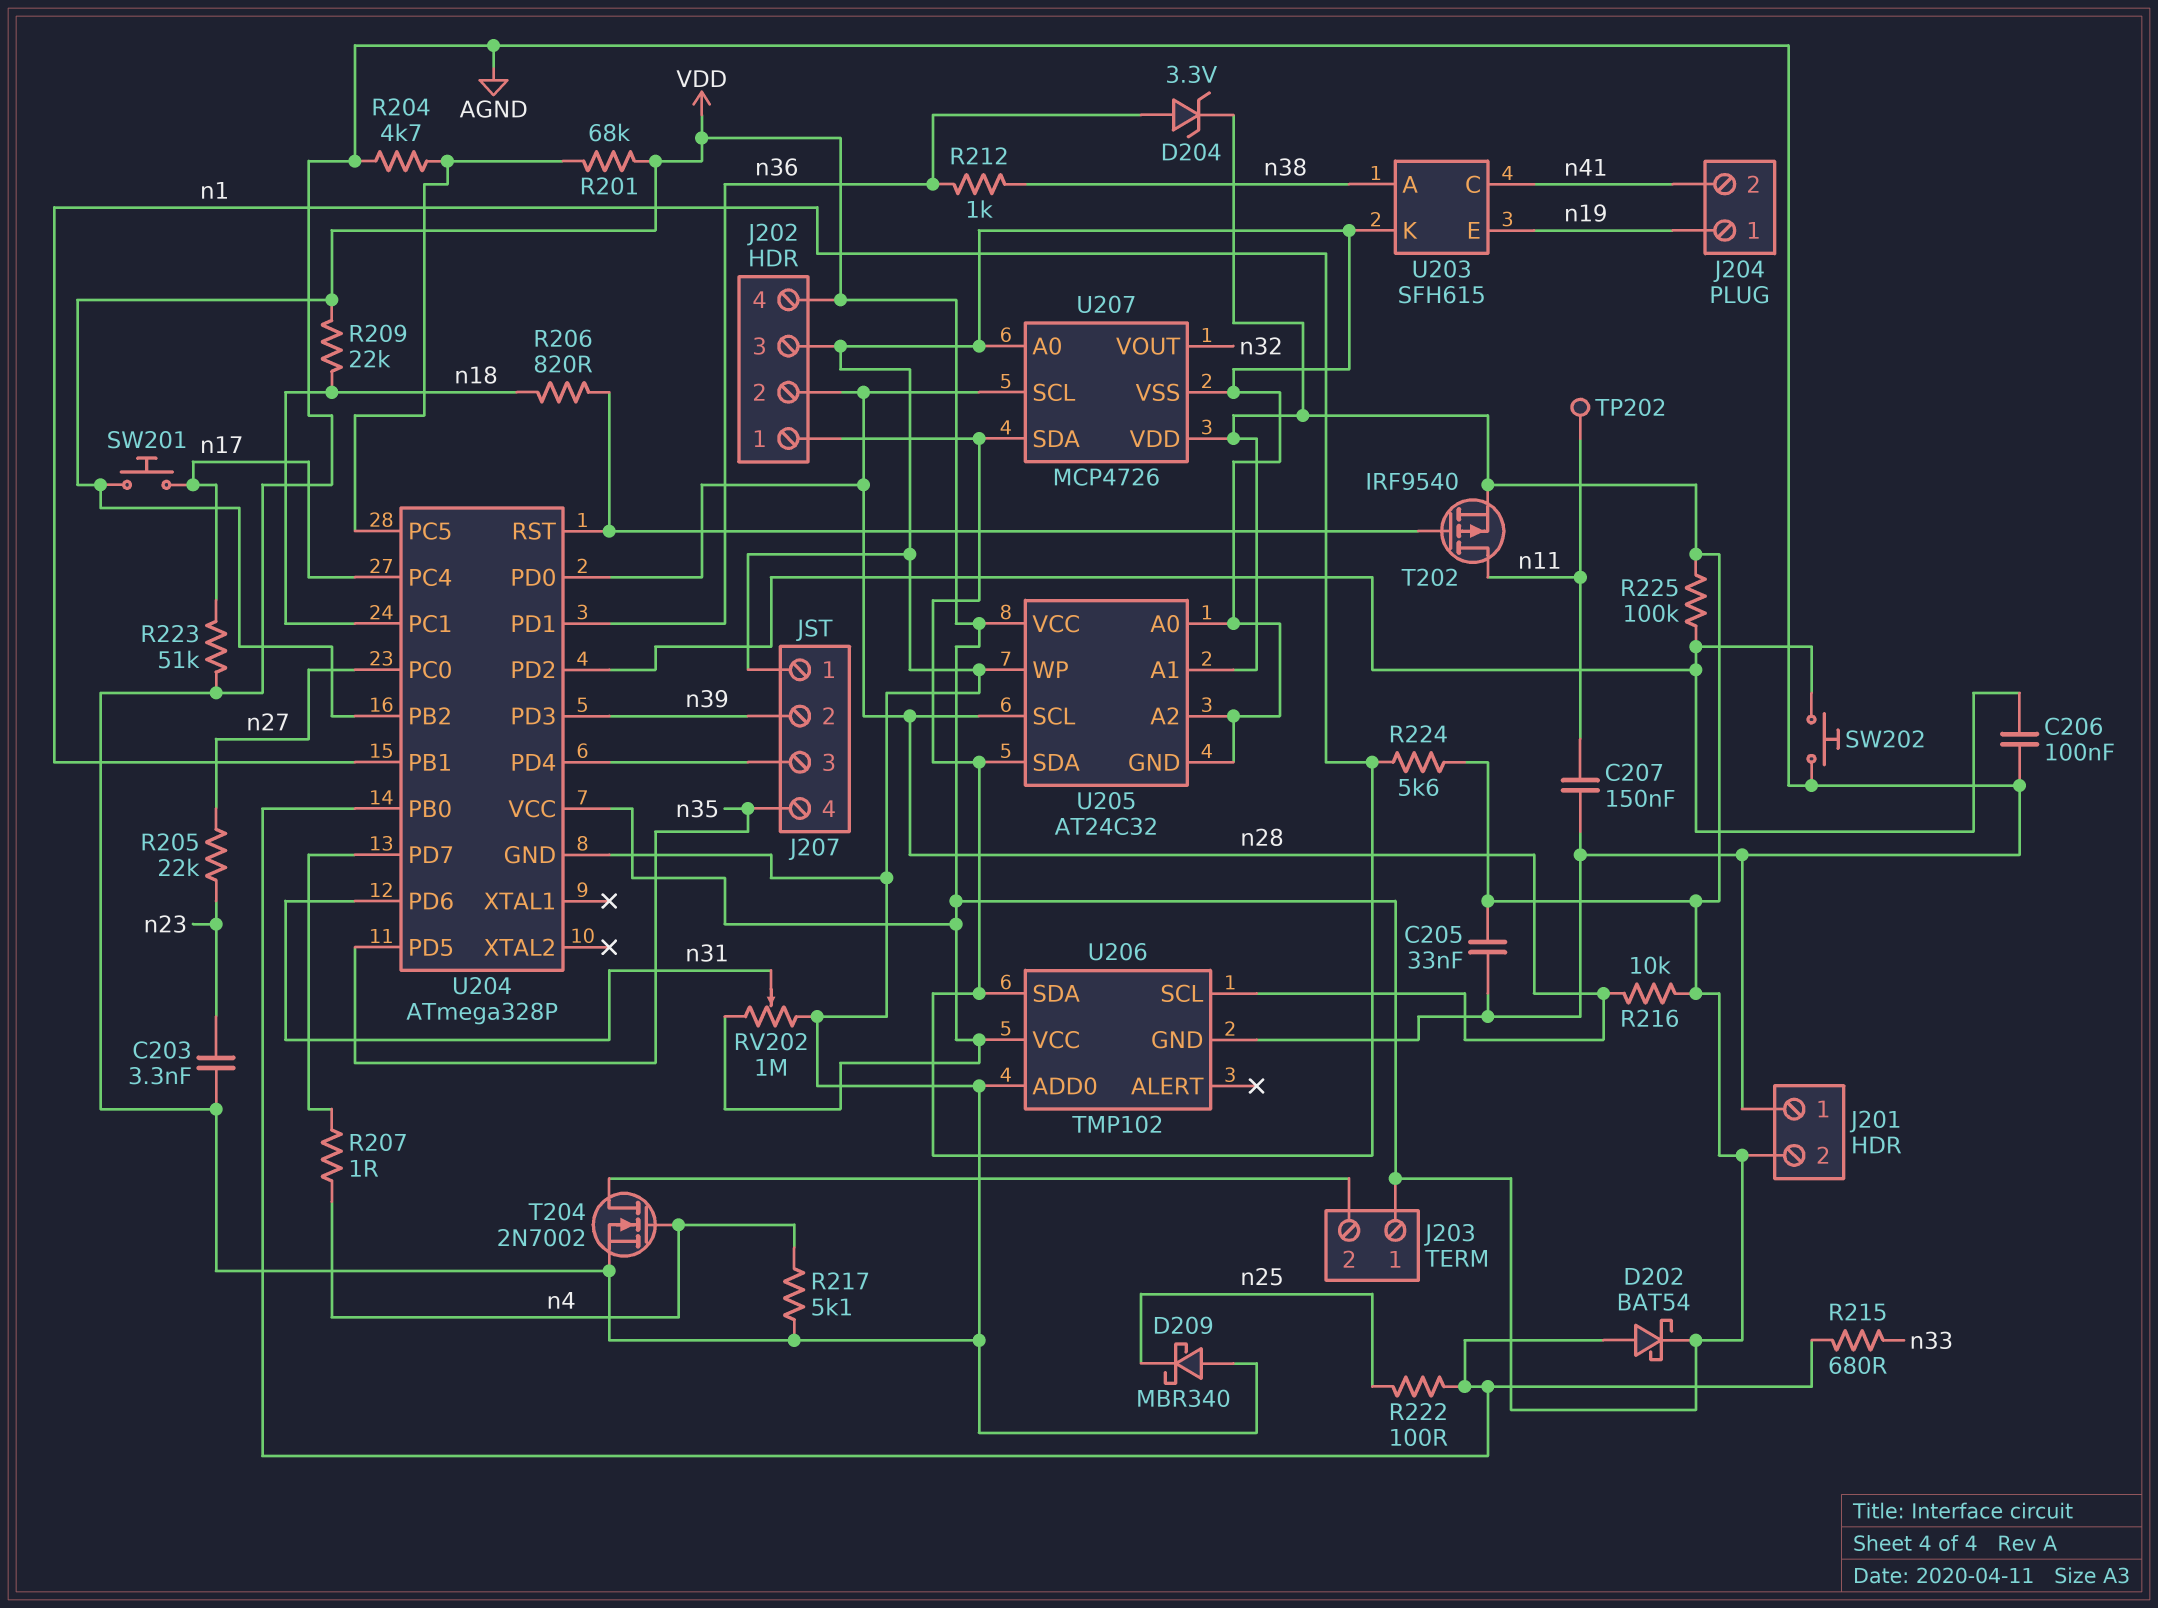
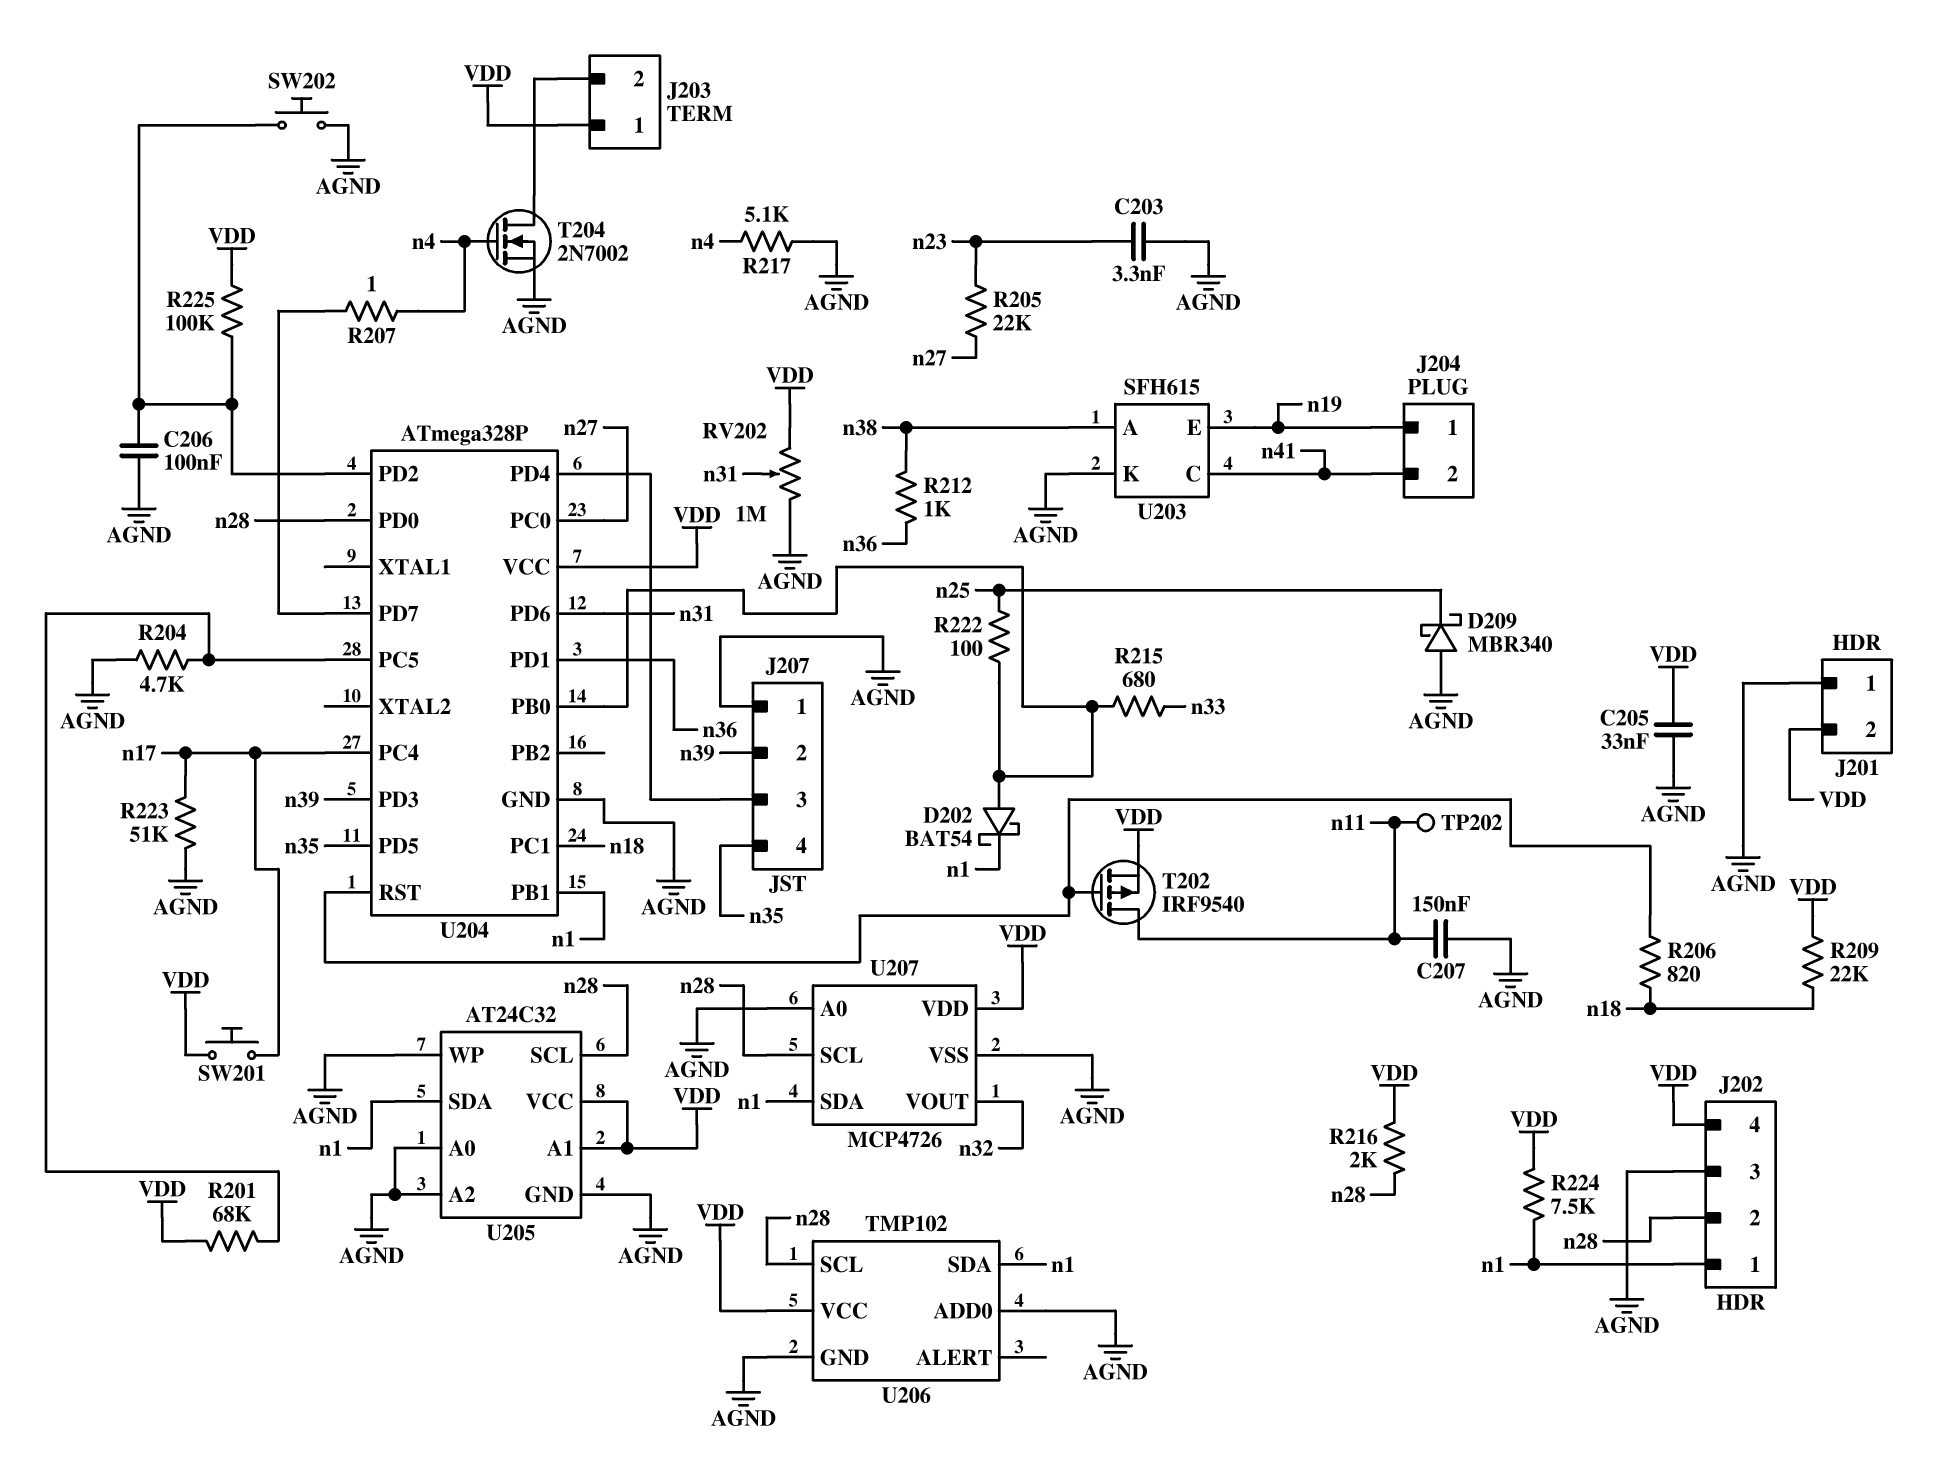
D202: schottky BAT54 (A U204/PB0, K VDD) -> schottky BAT54 (A U204/PB0, K n1)
D204: zener 3.3V (A n36, K VDD) -> none
R216: 10k (VDD, n28) -> 2k (VDD, n28)
R224: 5.6k (VDD, n1) -> 7.5k (VDD, n1)
U204 pin PB2: VDD -> none

